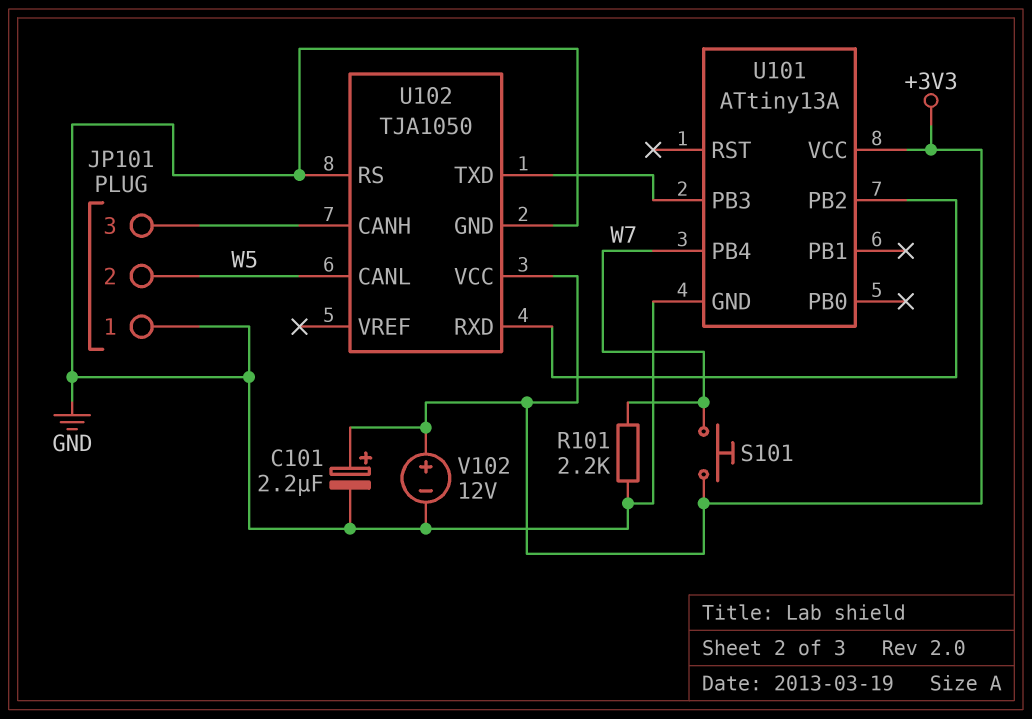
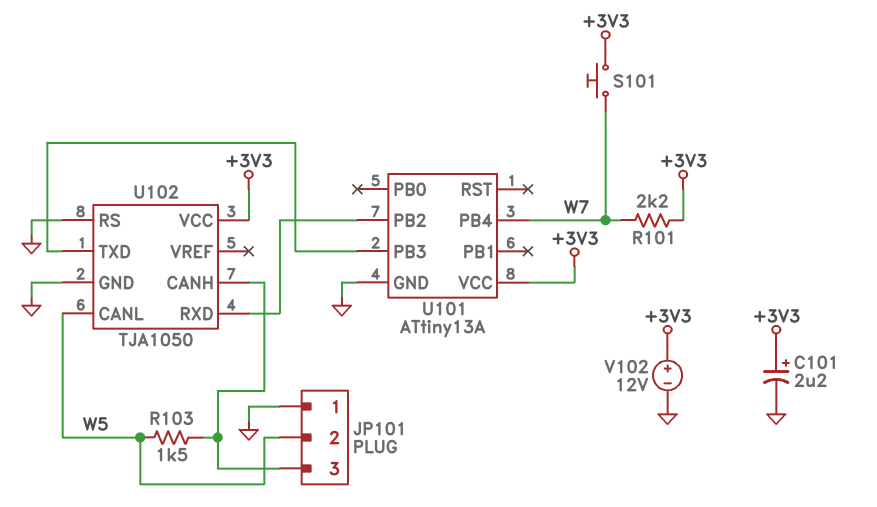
R101: 2.2k (GND, W7) -> 2.2k (+3V3, W7)
R103: none -> 1.5k (JP101/3, W5)

